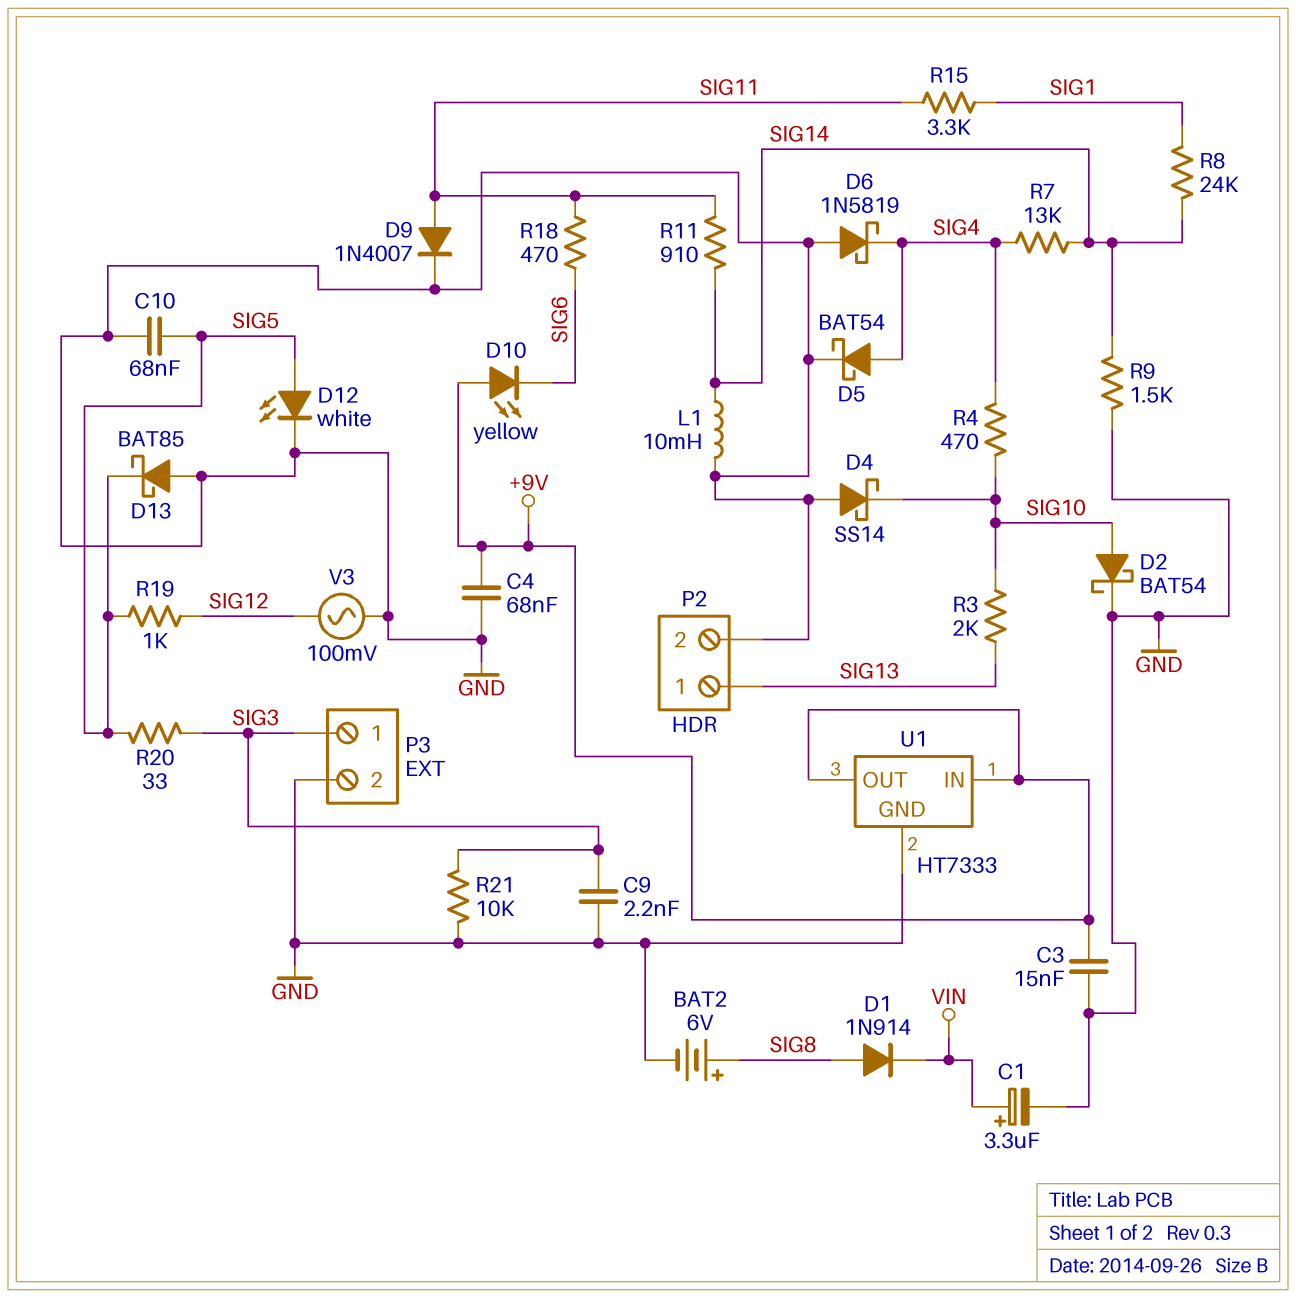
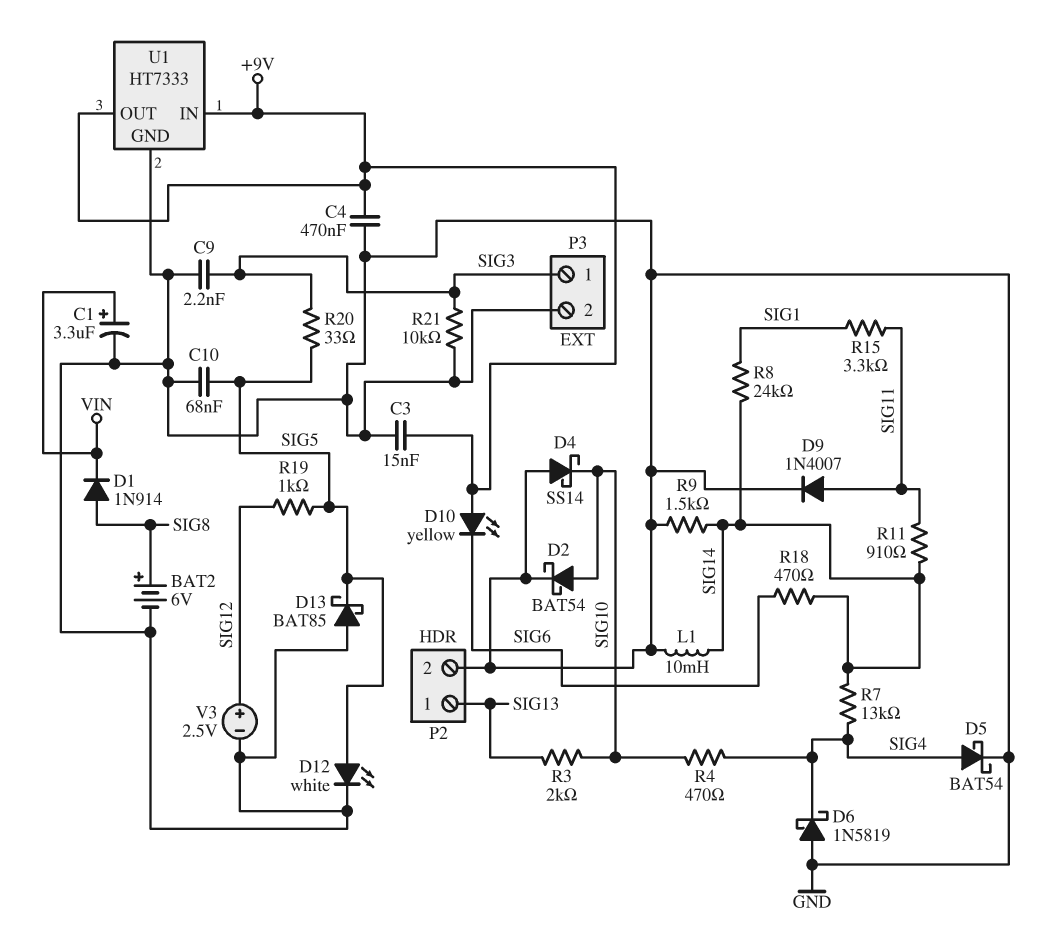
C4: 68nF (+9V, GND) -> 470nF (+9V, GND)
R18: 470 (SIG6, SIG11) -> 470 (SIG6, SIG14)
V3: AC 100mV (GND, SIG12) -> 2.5V (plus SIG12, minus GND)

